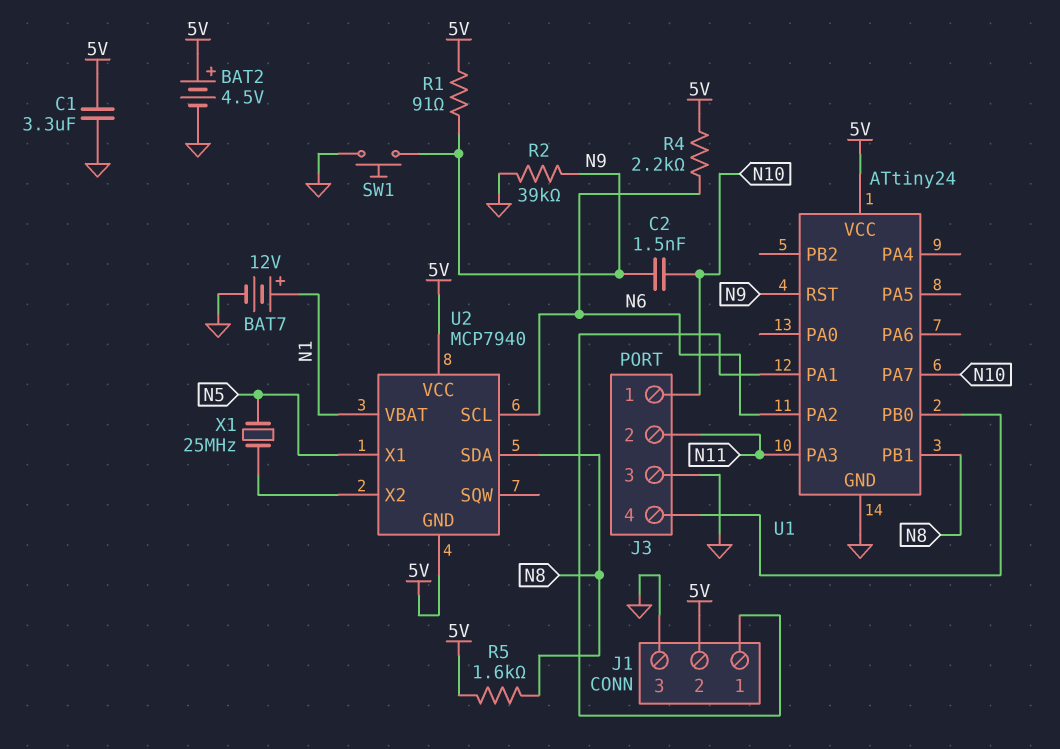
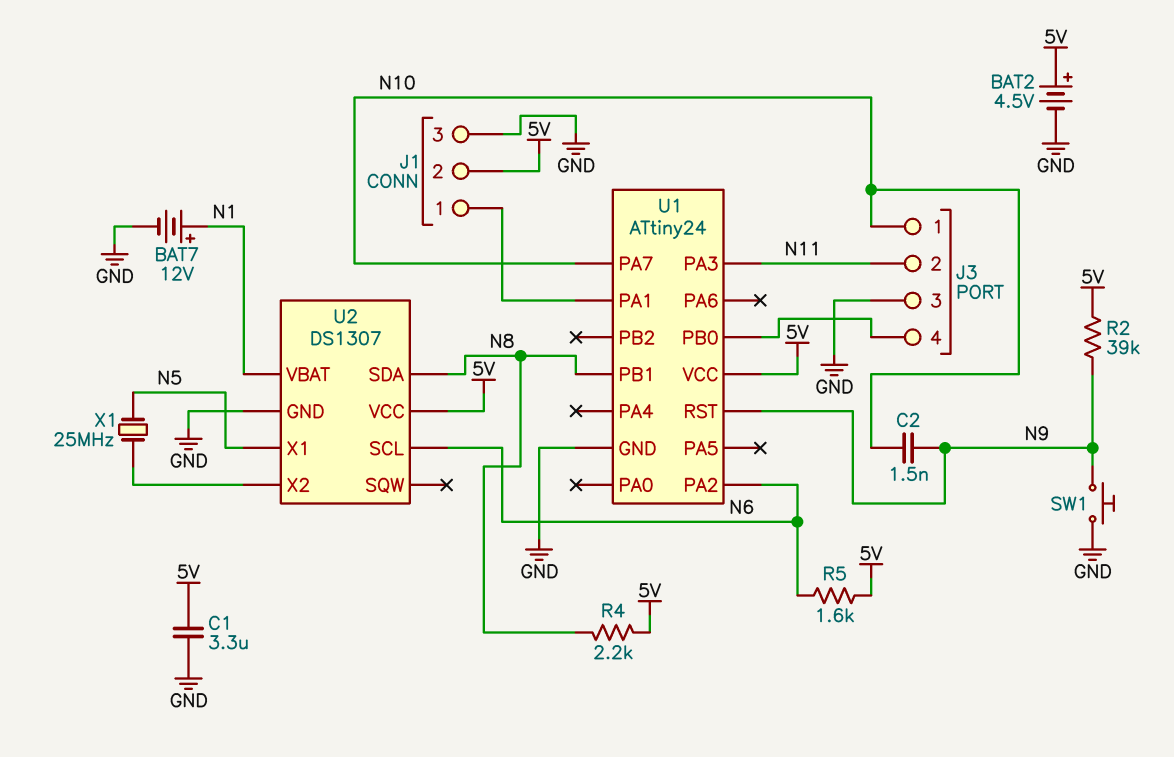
R1: 91 (5V, N9) -> none
R2: 39k (GND, N9) -> 39k (5V, N9)
R4: 2.2k (5V, N6) -> 2.2k (5V, N8)
R5: 1.6k (5V, N8) -> 1.6k (5V, N6)
U2: MCP7940 -> DS1307
U2 pin GND: 5V -> GND

